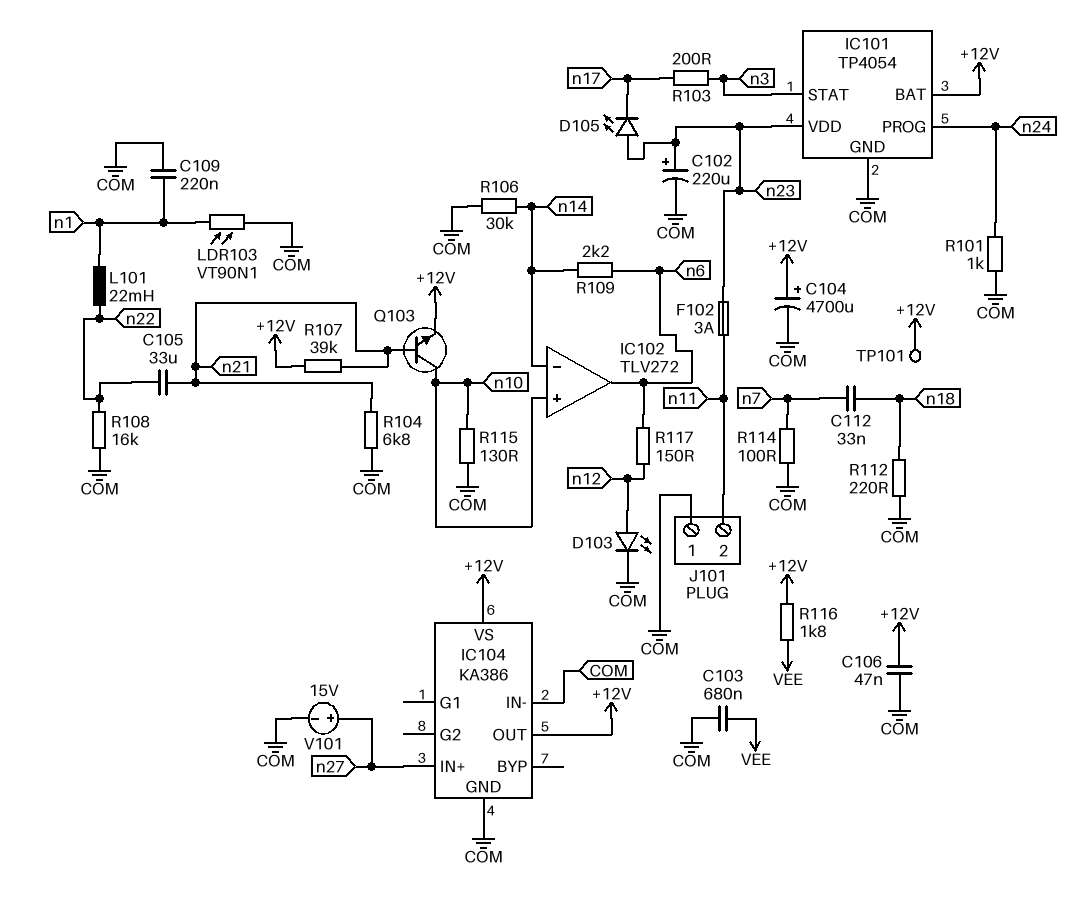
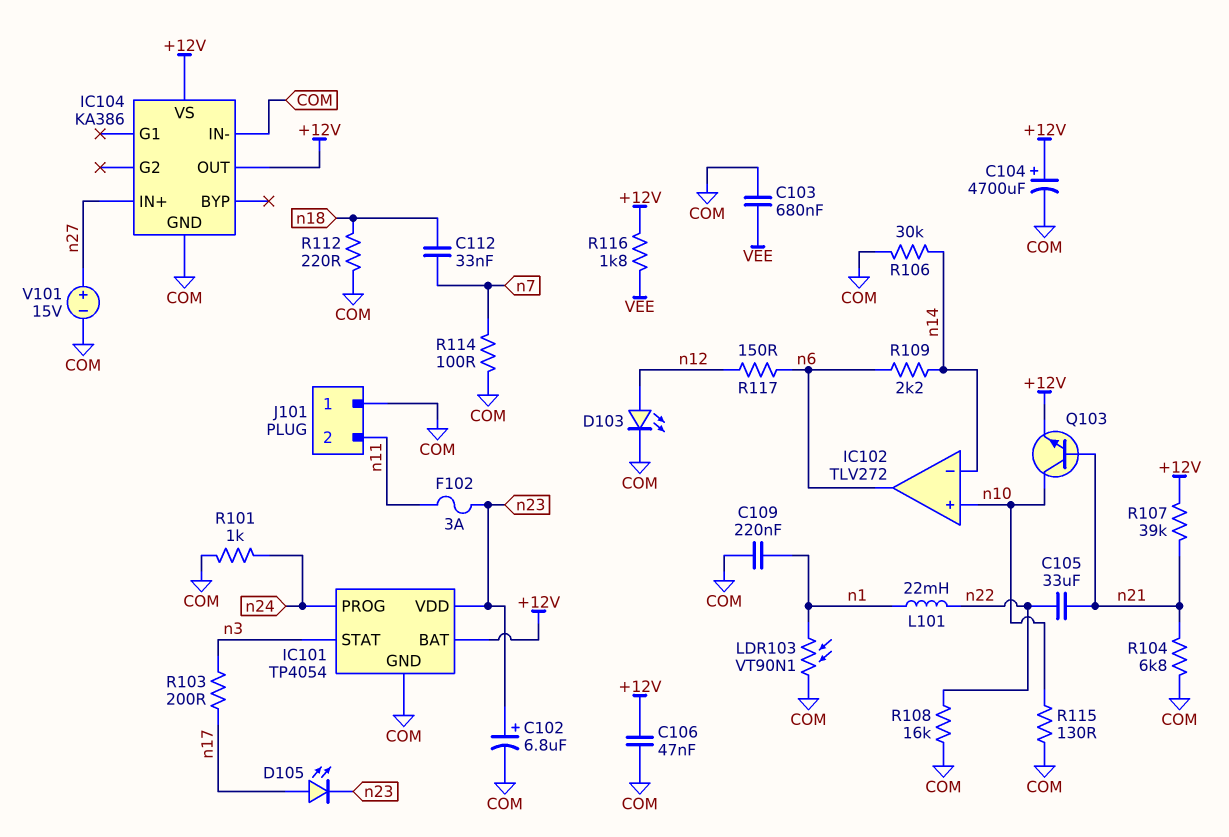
C102: 220uF (plus n23, minus COM) -> 6.8uF (plus n23, minus COM)
D105: LED (A n23, K n17) -> LED (A n17, K n23)
TP101: test point (+12V) -> none

